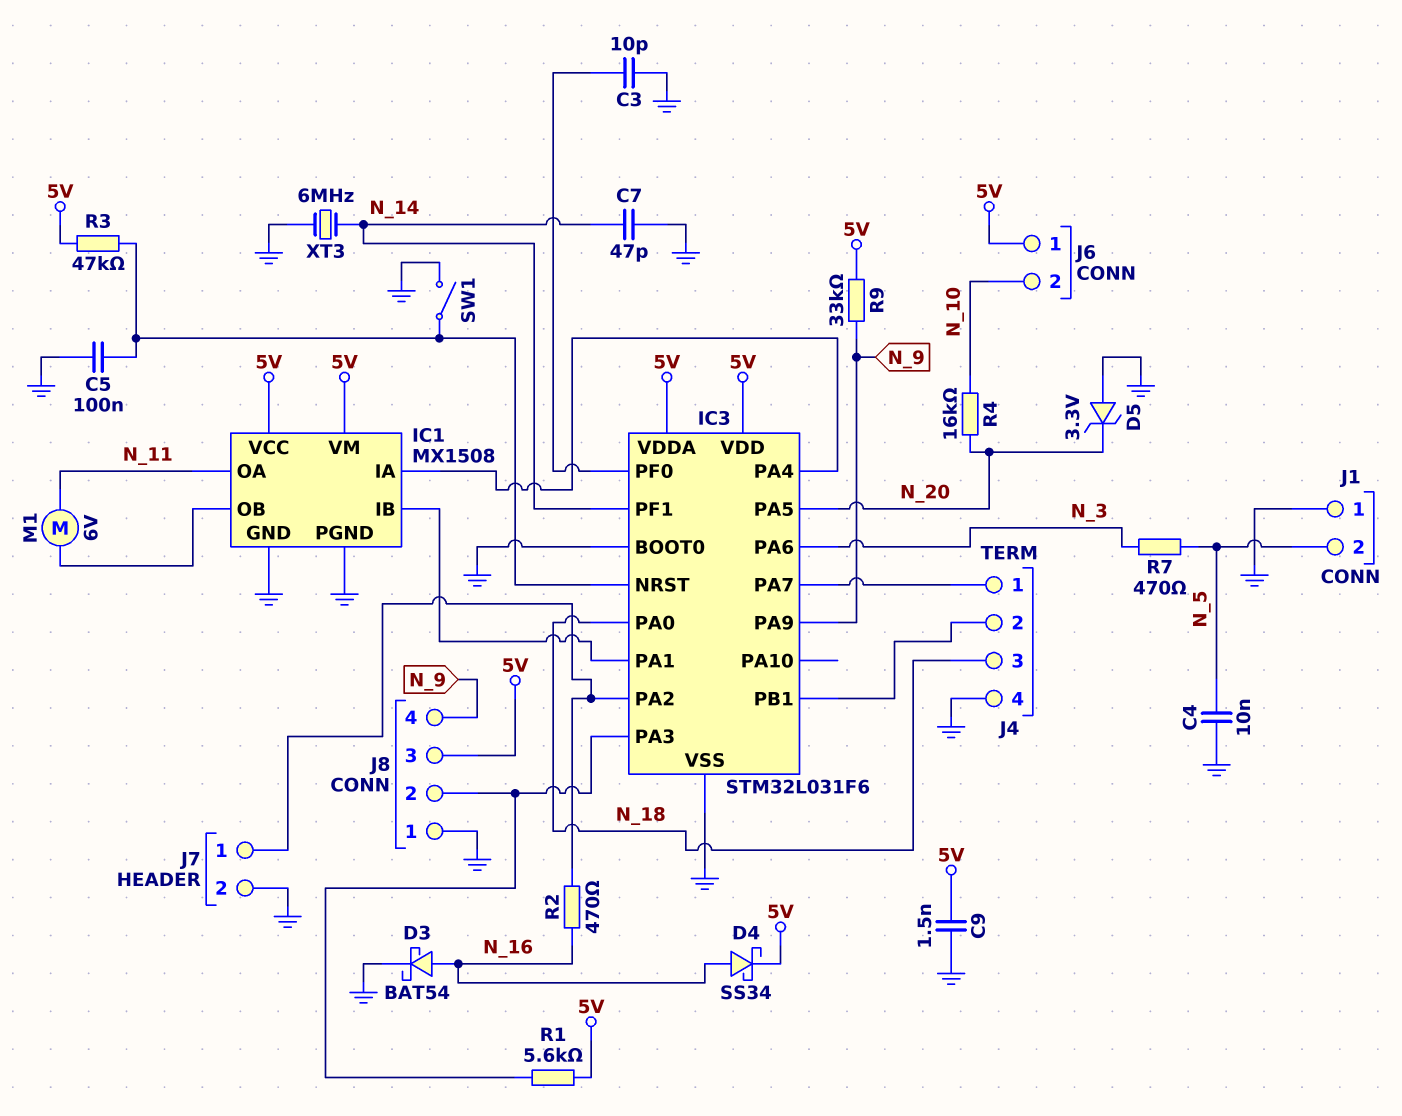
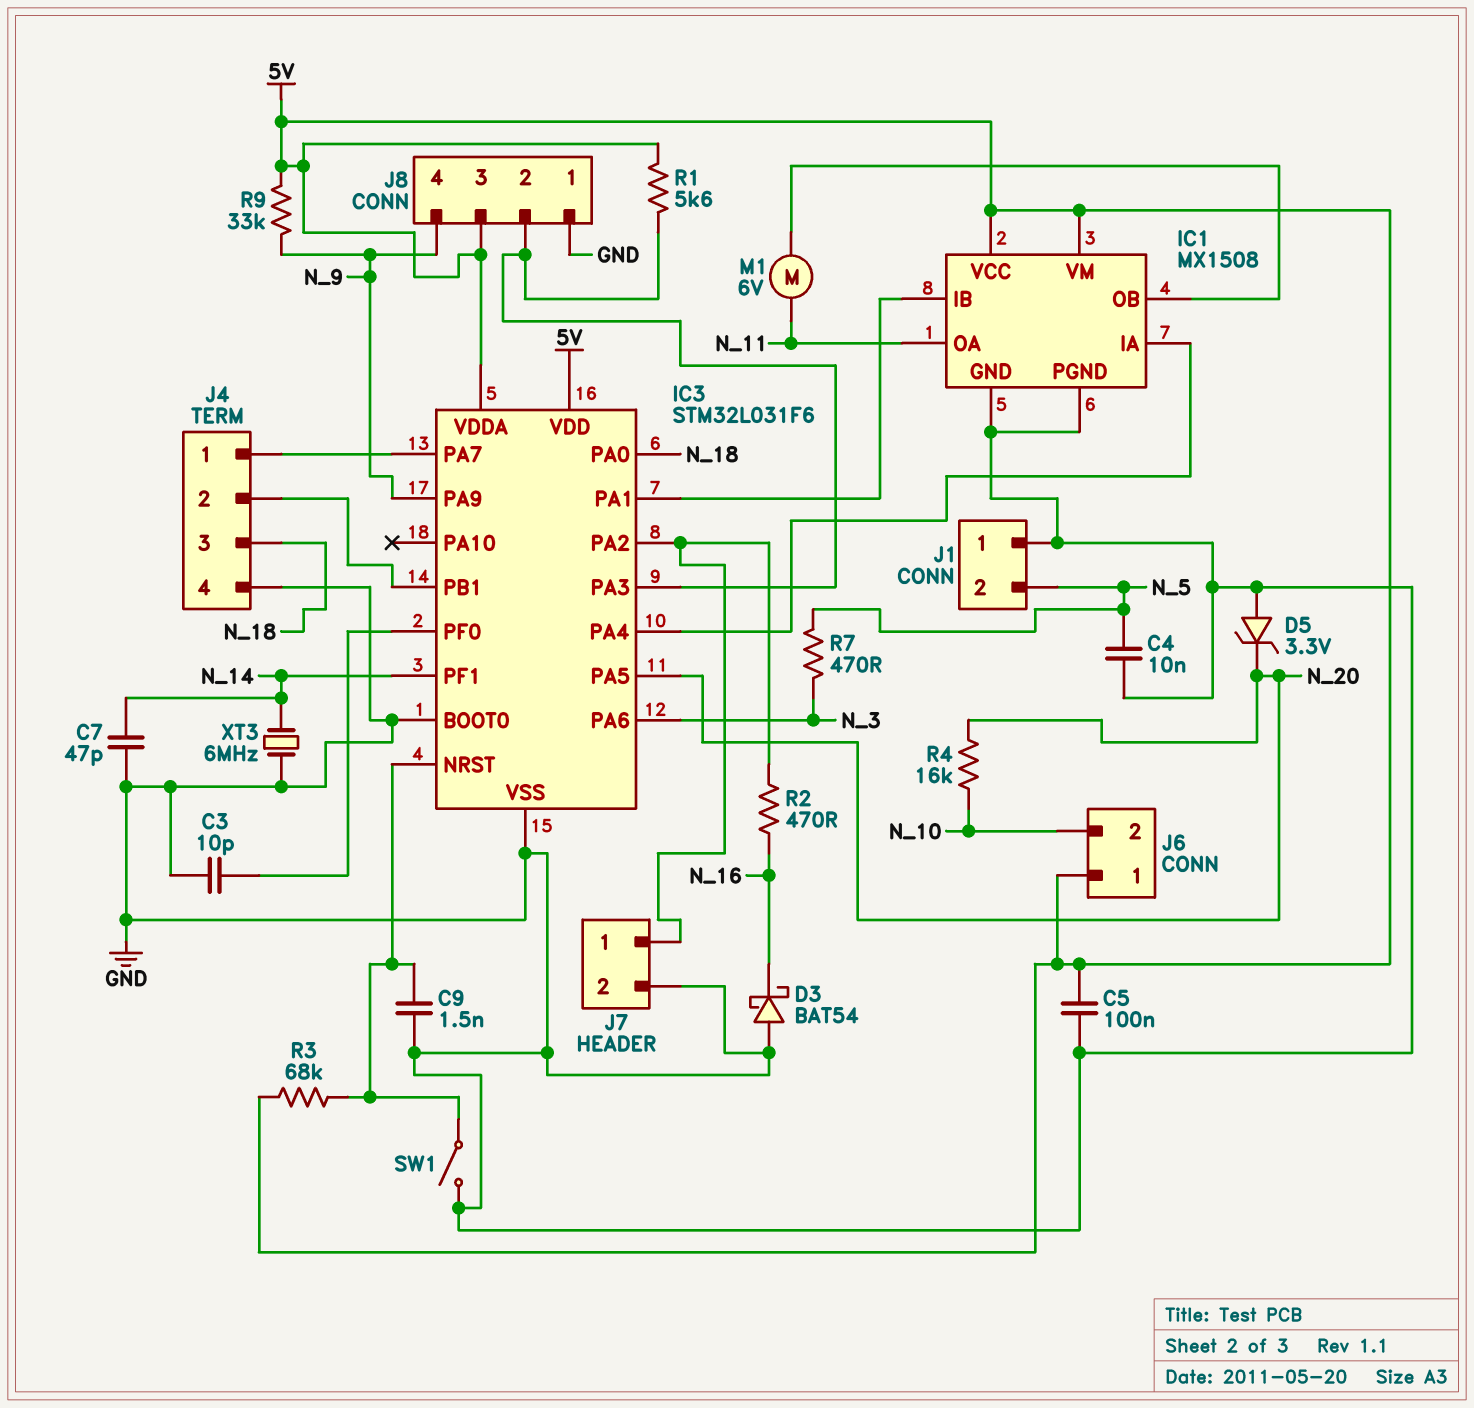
C5: 100nF (GND, IC3/NRST) -> 100nF (5V, GND)
C9: 1.5nF (5V, GND) -> 1.5nF (GND, IC3/NRST)
D3: schottky BAT54 (A N_16, K GND) -> schottky BAT54 (A GND, K N_16)
D4: schottky SS34 (A N_16, K 5V) -> none
R3: 47k (5V, IC3/NRST) -> 68k (5V, IC3/NRST)

